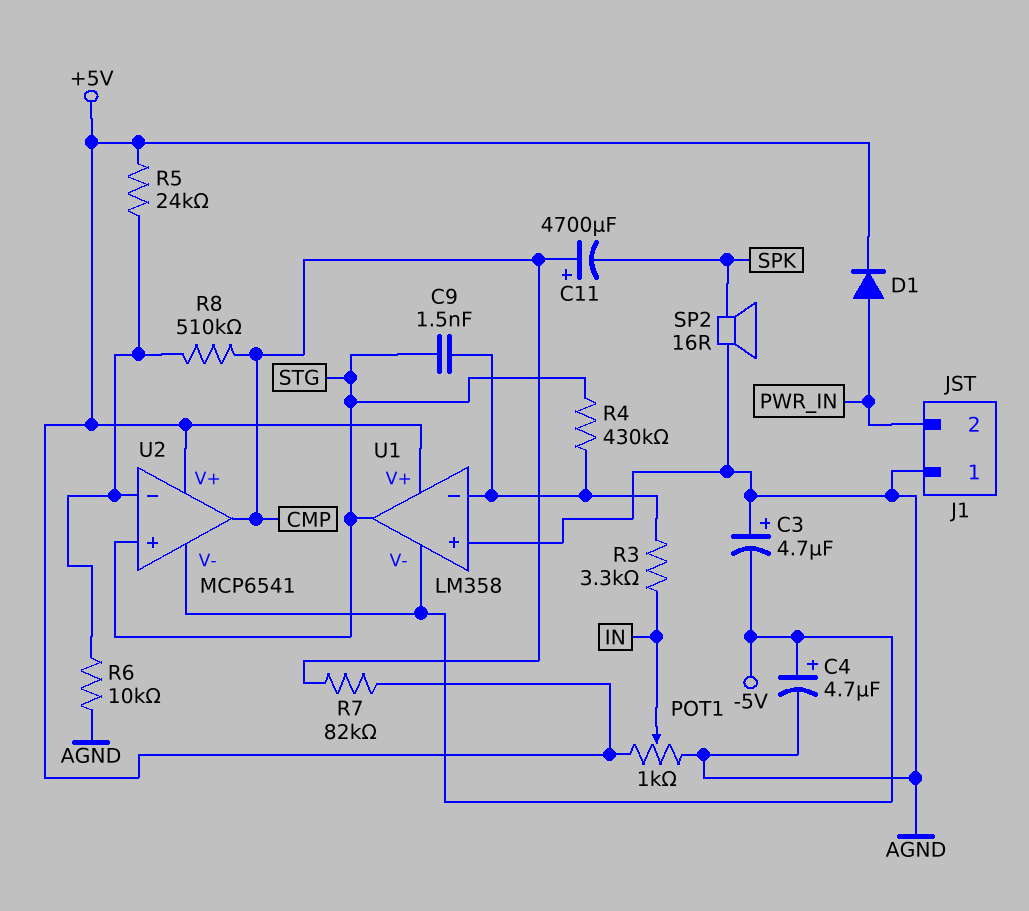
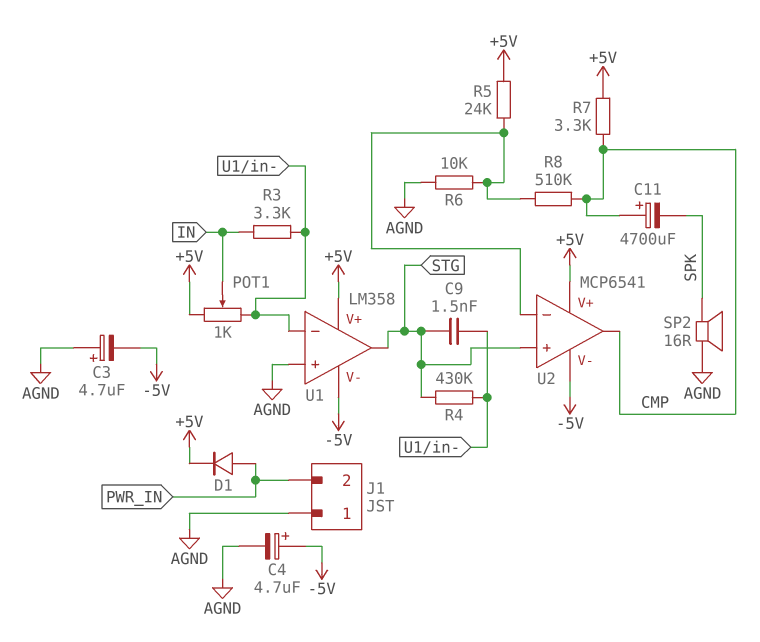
POT1: 1k (+5V, AGND, wiper IN) -> 1k (+5V, U1/in-, wiper IN)
R7: 82k (+5V, CMP) -> 3.3k (+5V, CMP)

